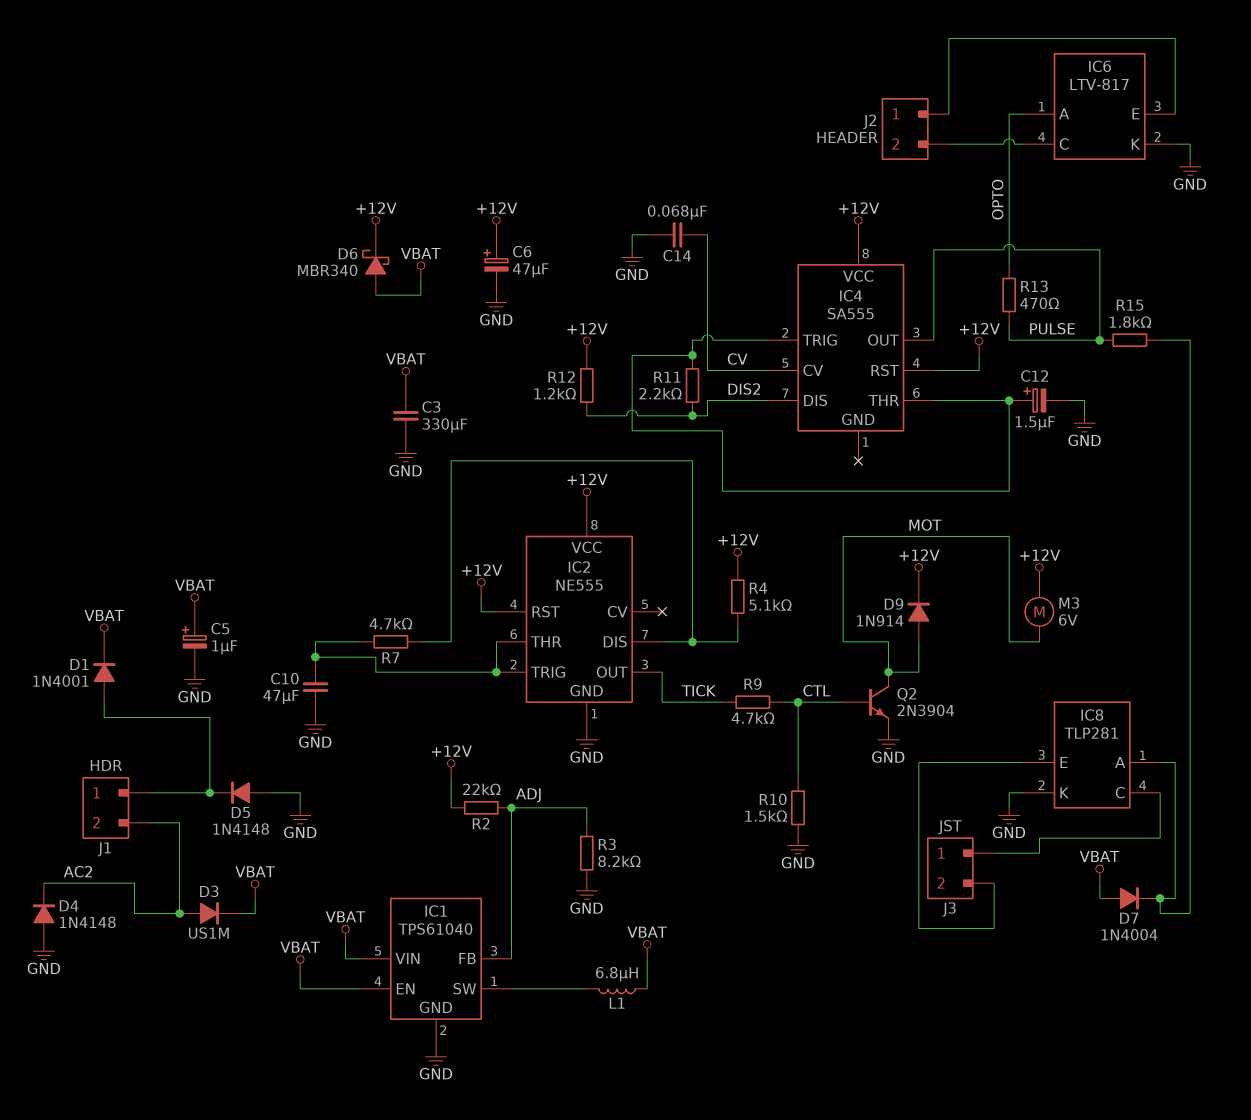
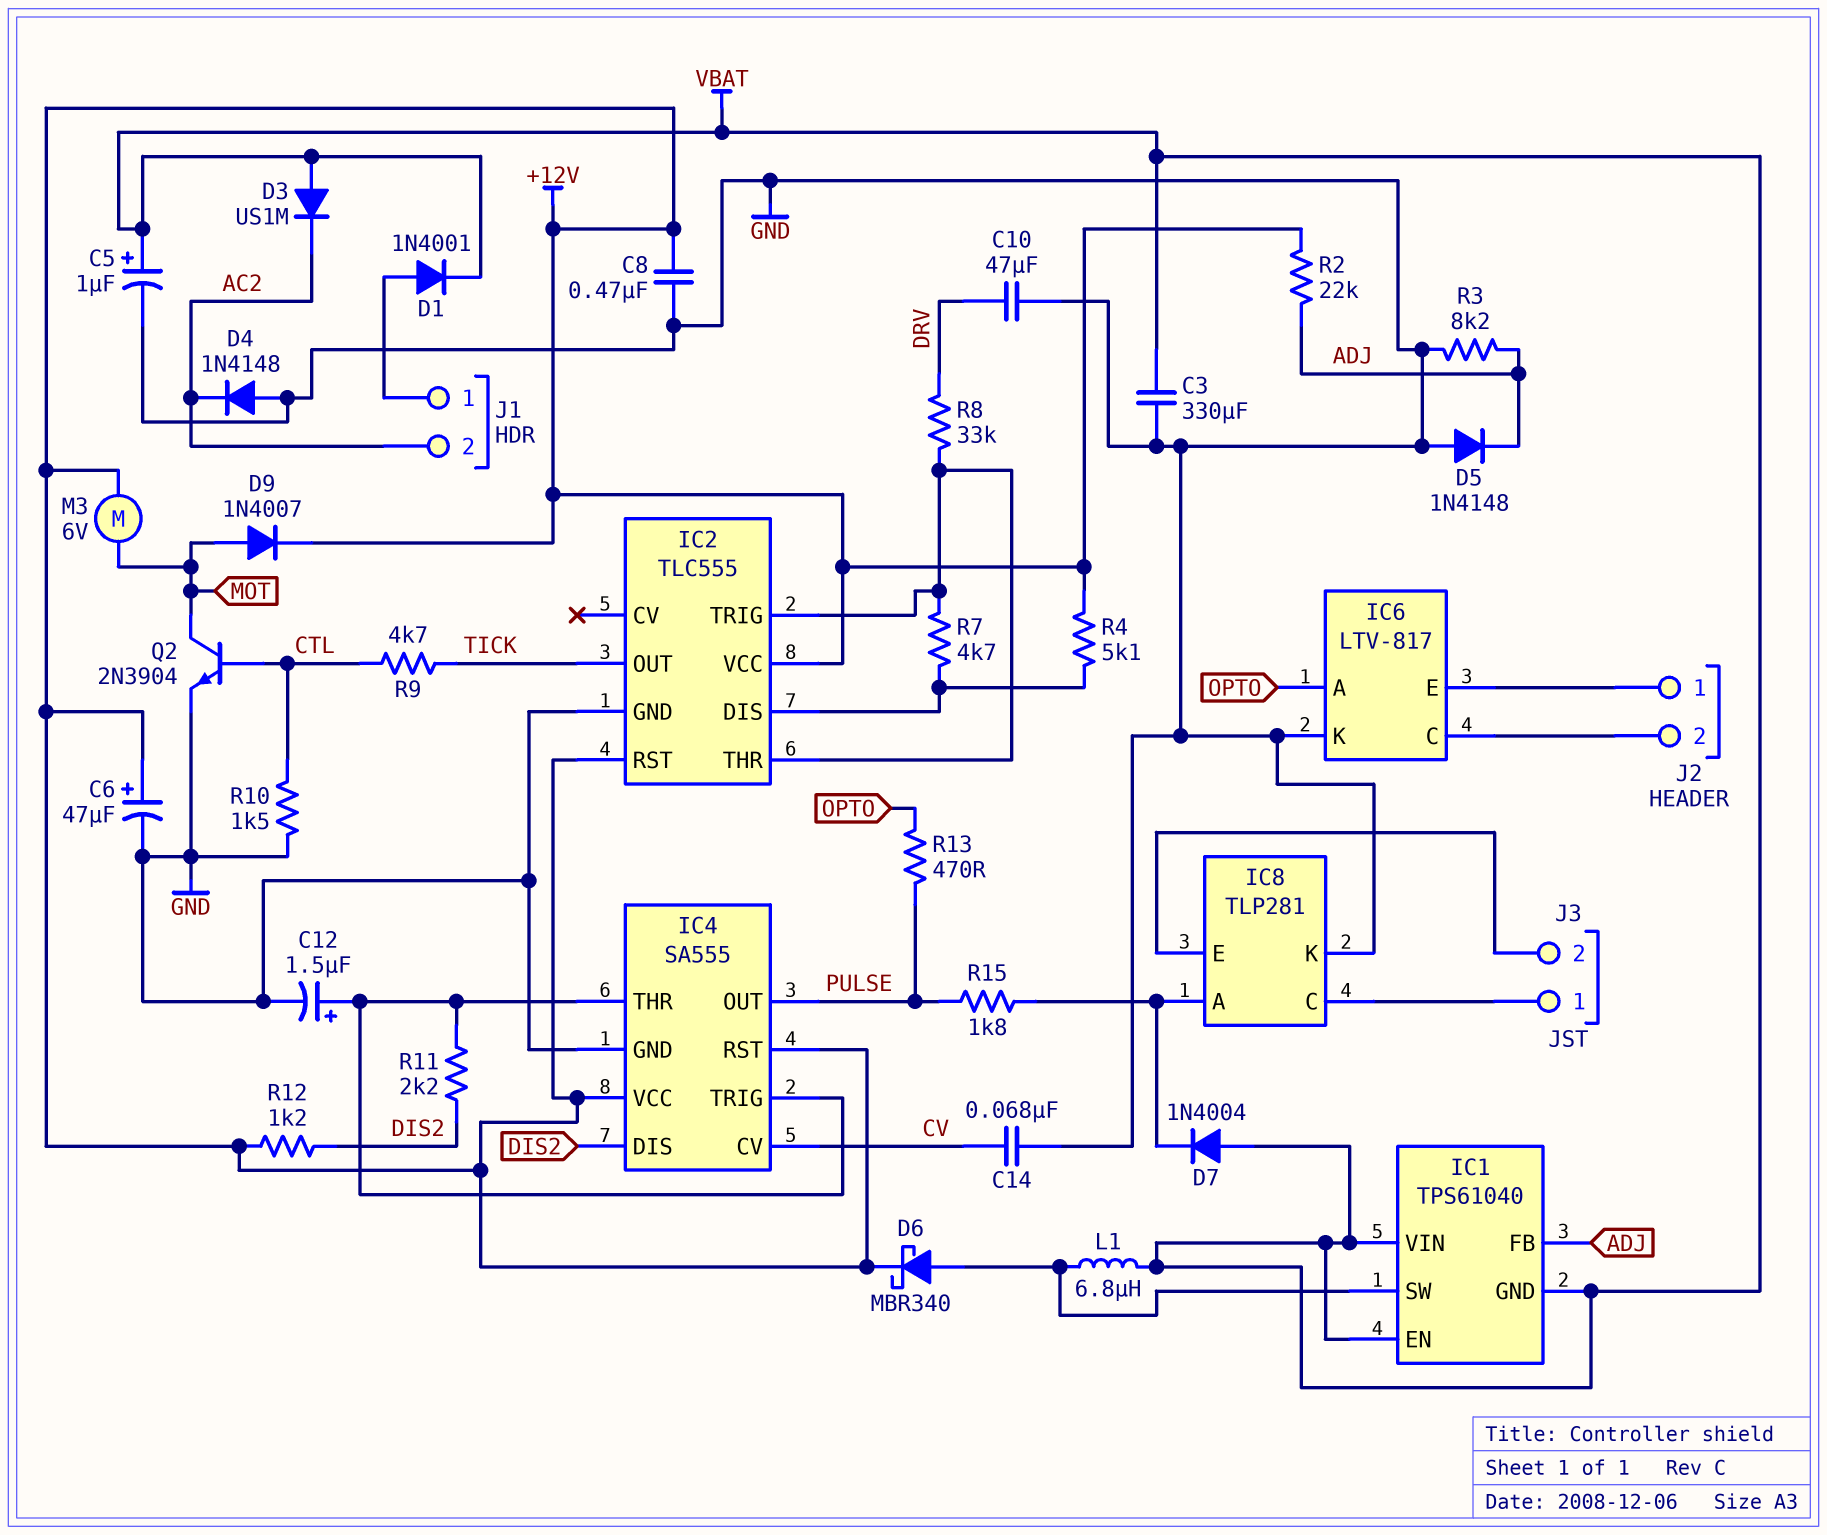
C8: none -> 470nF (+12V, GND)
C10: 47uF (GND, IC2/THR) -> 47uF (DRV, GND)
D3: diode US1M (A AC2, K VBAT) -> diode US1M (A VBAT, K AC2)
D5: diode 1N4148 (A GND, K J1/1) -> diode 1N4148 (A GND, K ADJ)
D6: schottky MBR340 (A VBAT, K +12V) -> schottky MBR340 (A IC1/SW, K +12V)
D9: diode 1N914 (A MOT, K +12V) -> diode 1N4007 (A MOT, K +12V)
IC1 pin GND: GND -> VBAT
IC2: NE555 -> TLC555
IC4 pin GND: none -> GND
R8: none -> 33k (DRV, IC2/THR)

